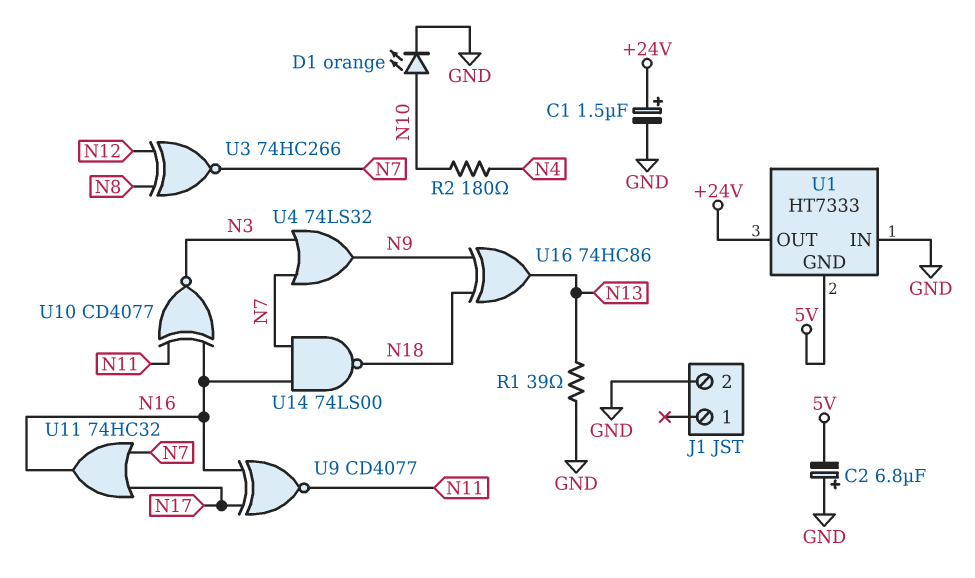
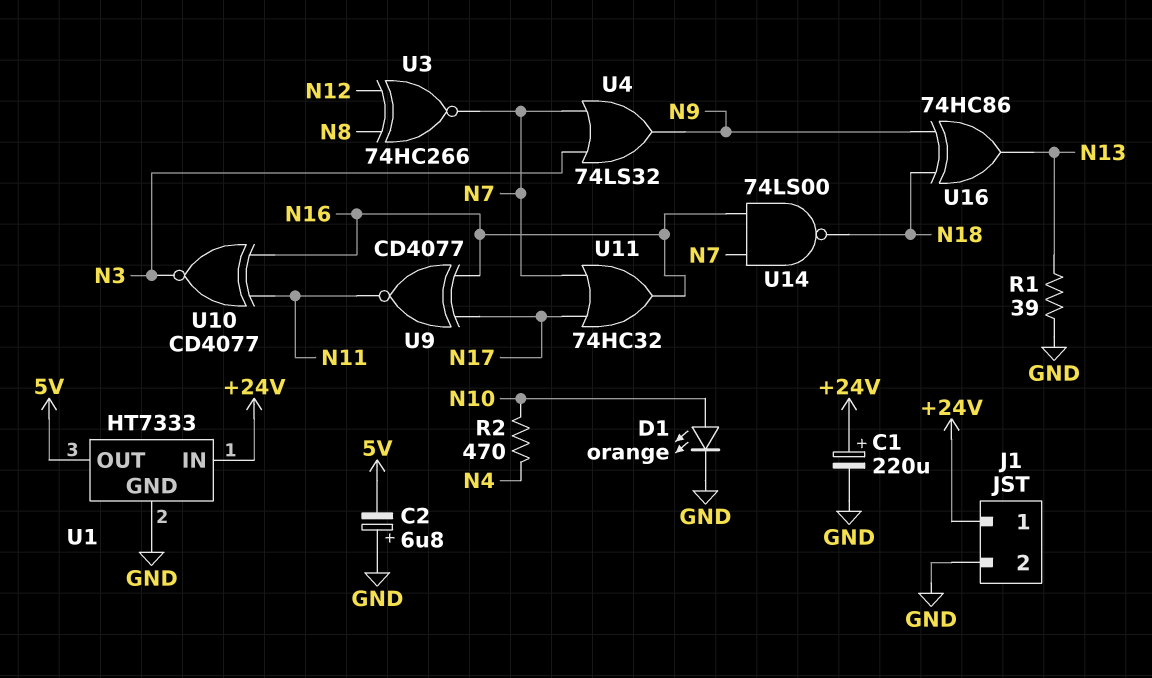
C1: 1.5uF (plus +24V, minus GND) -> 220uF (plus +24V, minus GND)
J1 pin 1: none -> +24V
R2: 180 (N4, N10) -> 470 (N4, N10)
U1 pin GND: 5V -> GND
U1 pin IN: GND -> +24V
U1 pin OUT: +24V -> 5V

